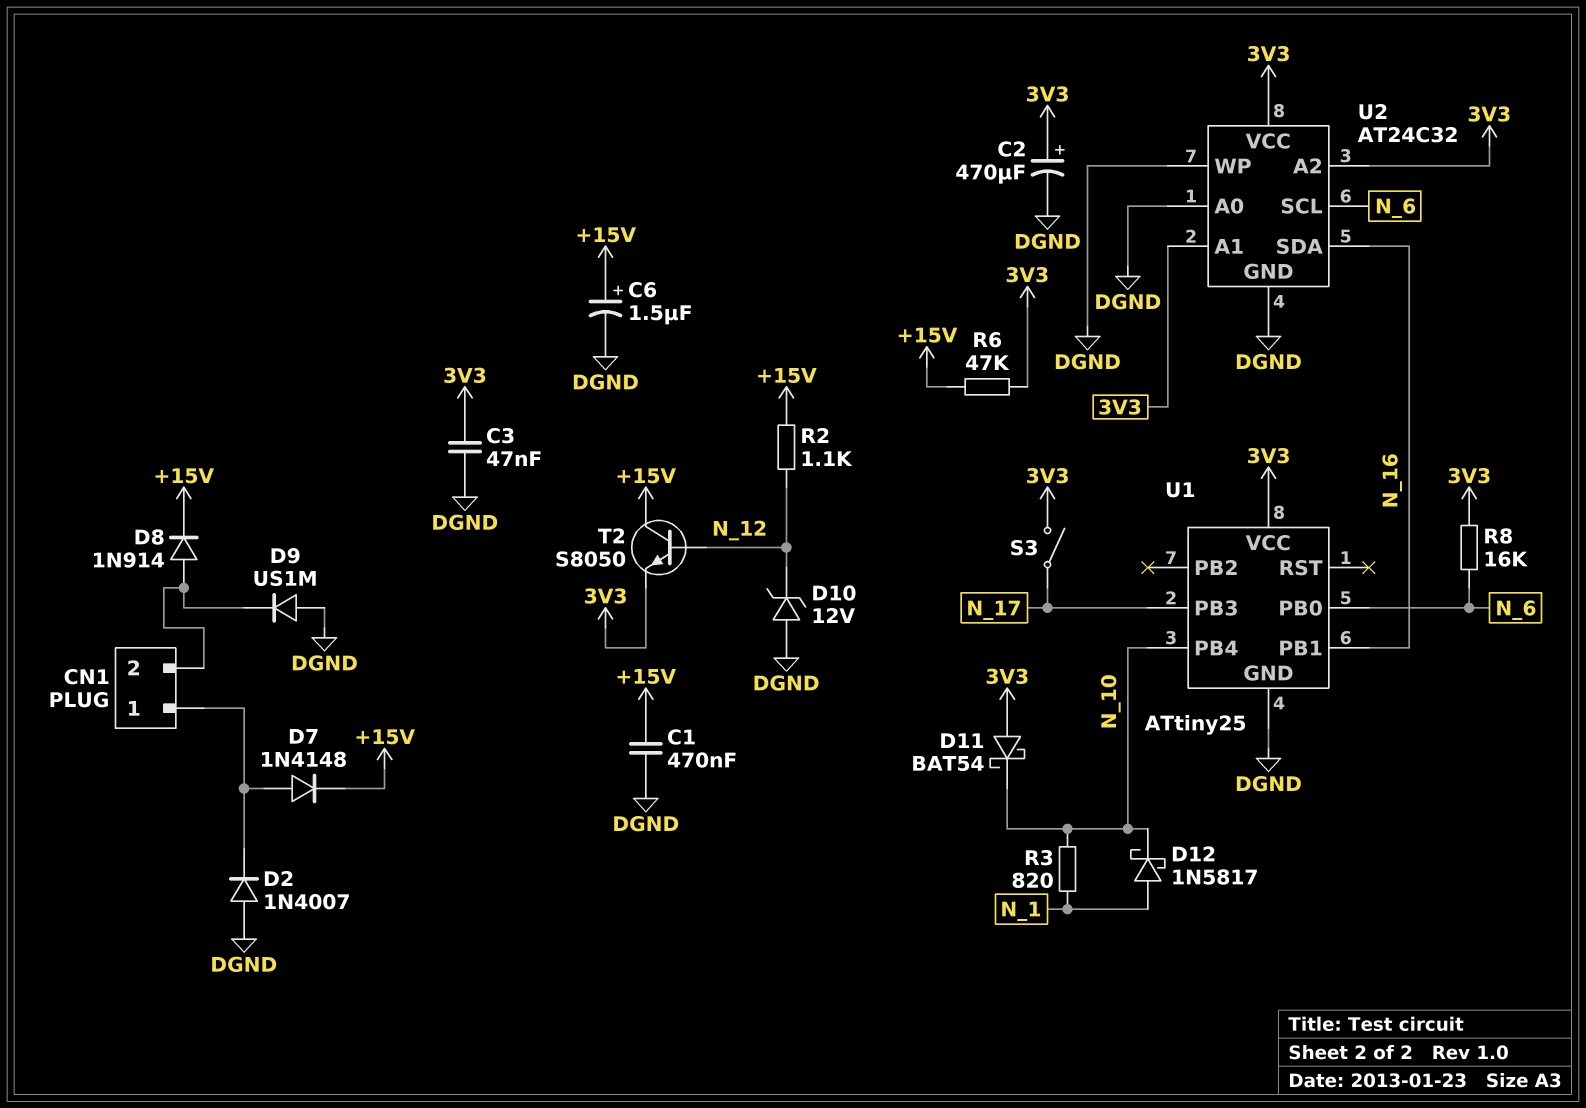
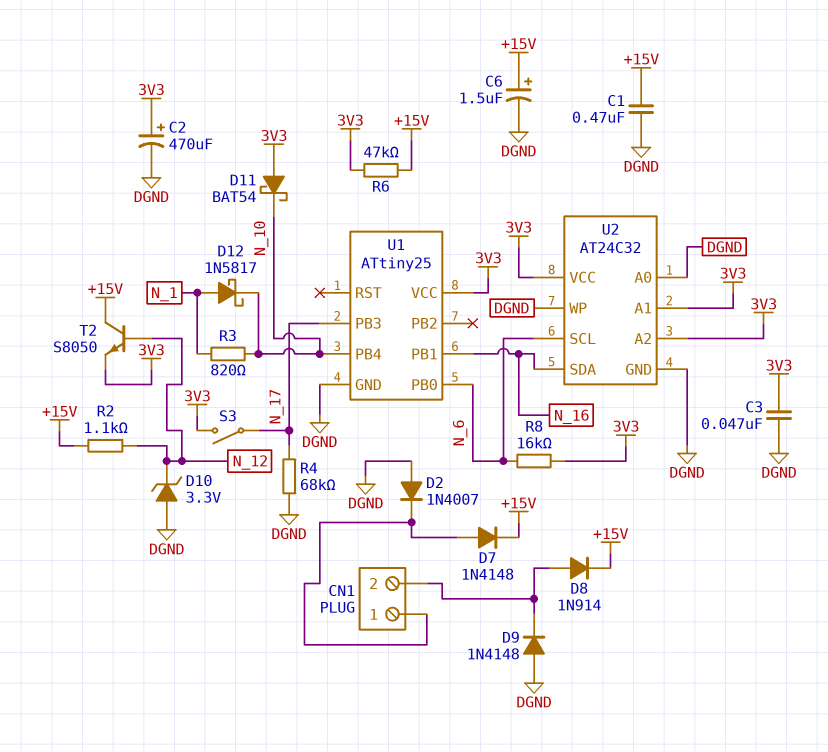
D9: diode US1M (A DGND, K CN1/2) -> diode 1N4148 (A DGND, K CN1/2)
D10: zener 12V (A DGND, K N_12) -> zener 3.3V (A DGND, K N_12)
R4: none -> 68k (DGND, N_17)

